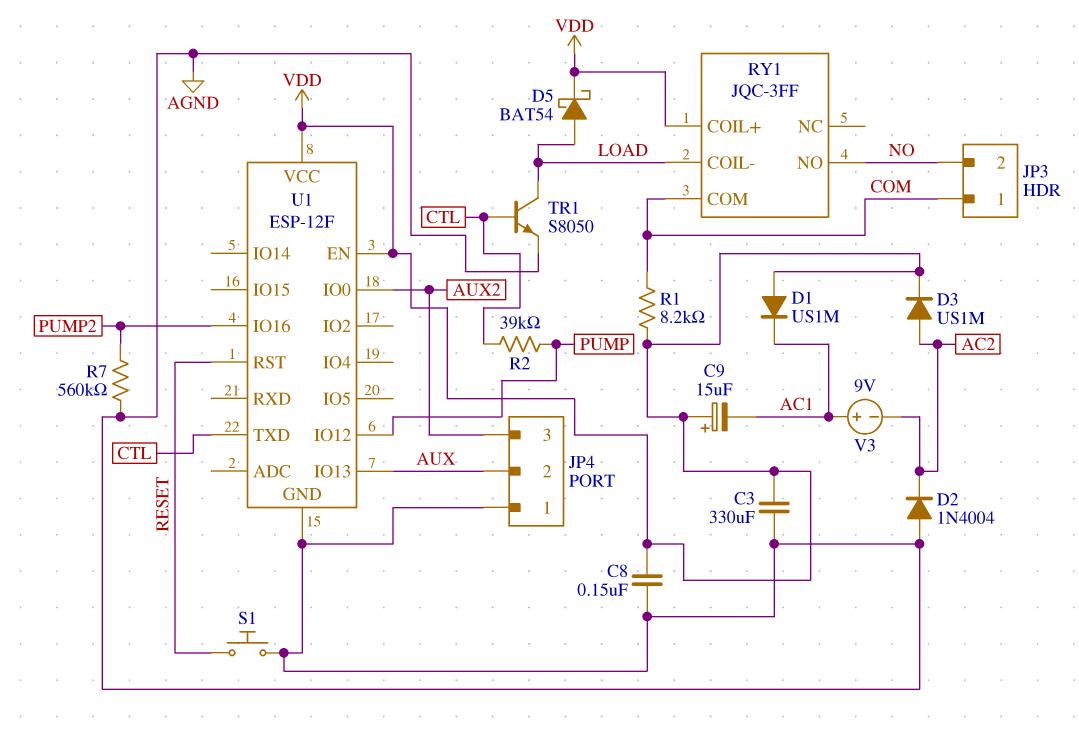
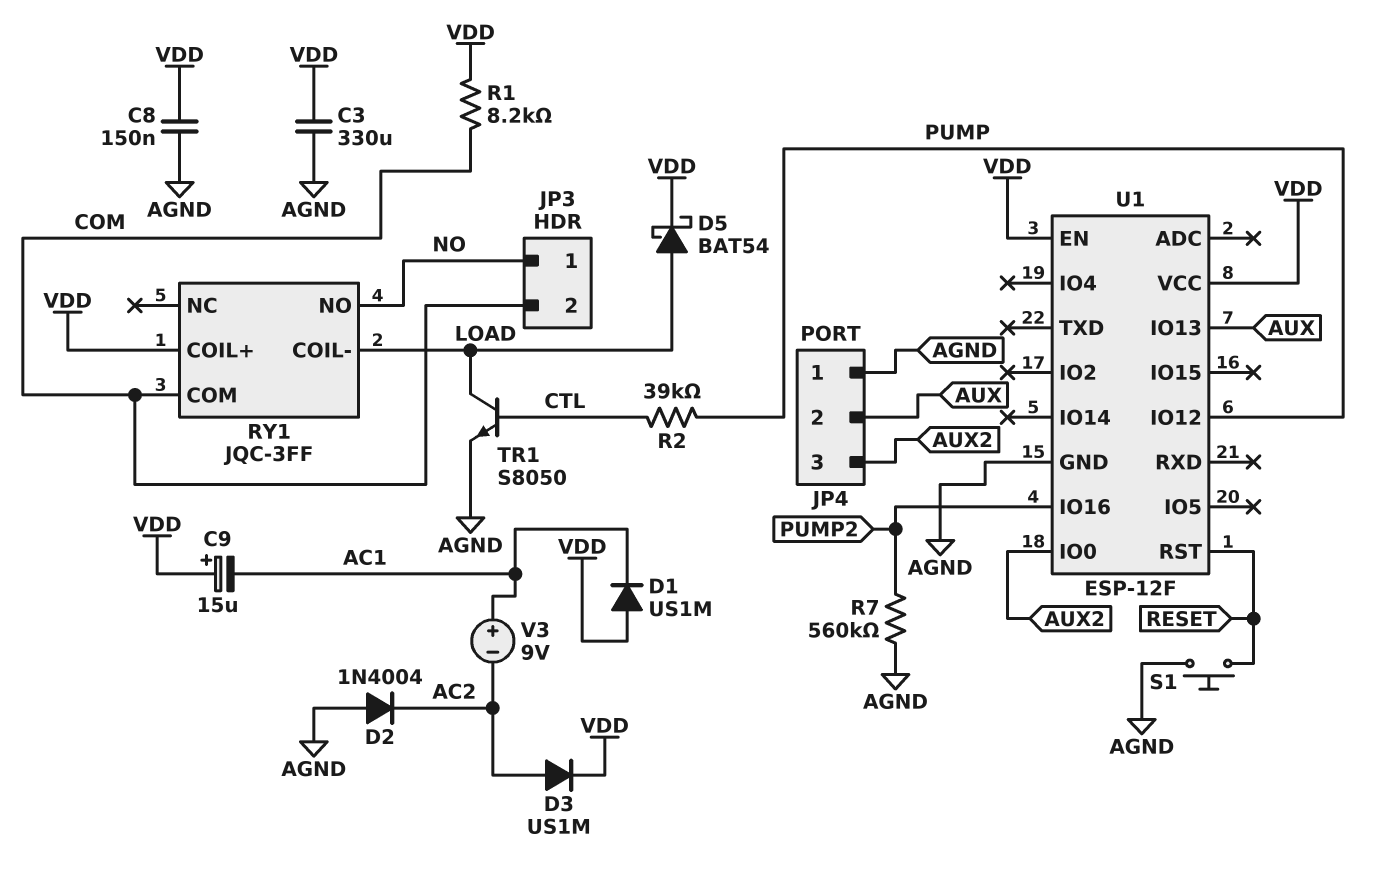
JP3 pin 1: COM -> NO
JP3 pin 2: NO -> COM
U1 pin TXD: CTL -> none

